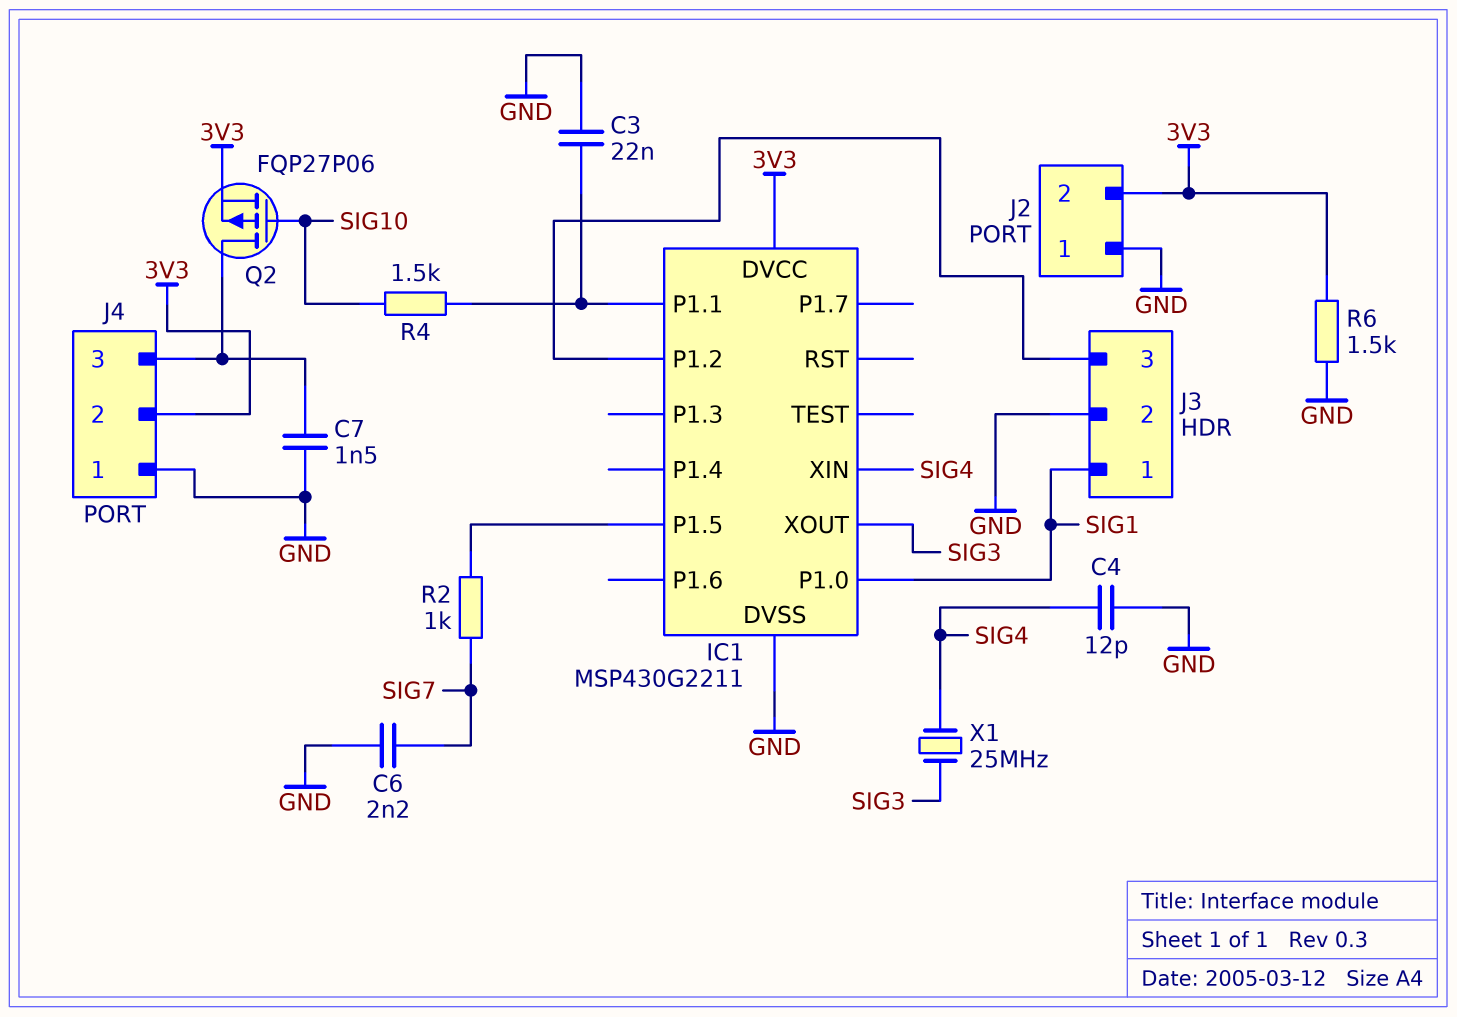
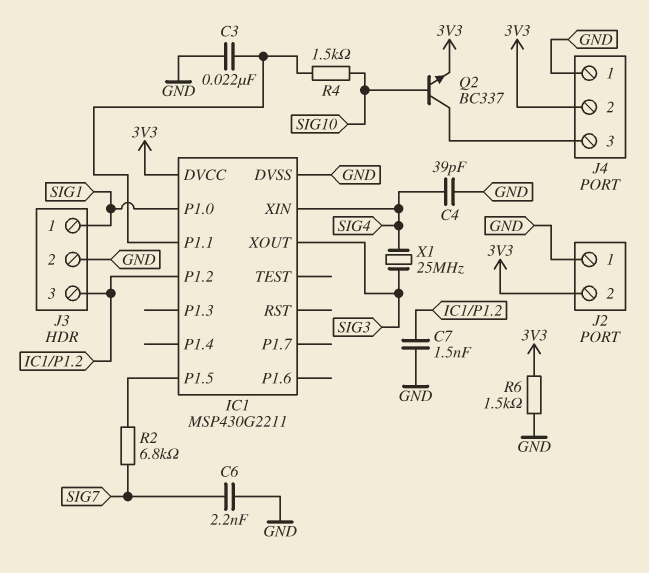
C4: 12pF (GND, SIG4) -> 39pF (GND, SIG4)
C7: 1.5nF (GND, J4/3) -> 1.5nF (GND, IC1/P1.2)
Q2: PMOS FQP27P06 (G SIG10, D J4/3, S 3V3) -> NPN BC337 (B SIG10, C J4/3, E 3V3)
R2: 1k (IC1/P1.5, SIG7) -> 6.8k (IC1/P1.5, SIG7)

